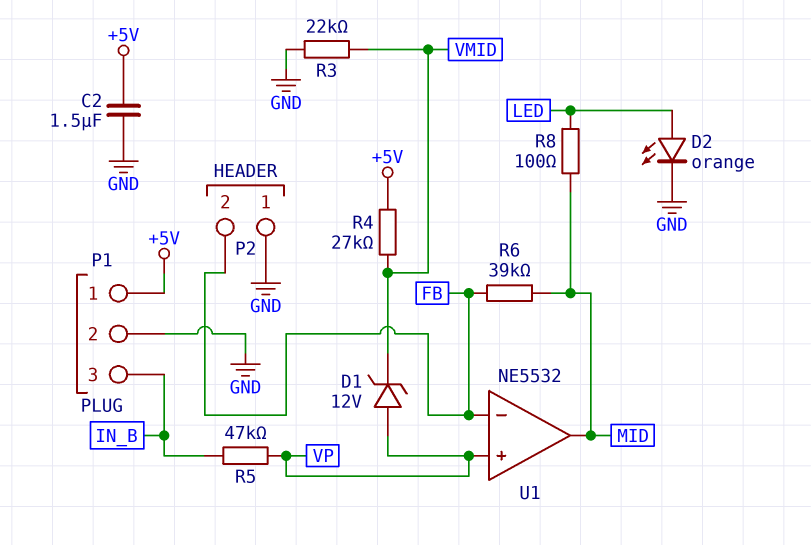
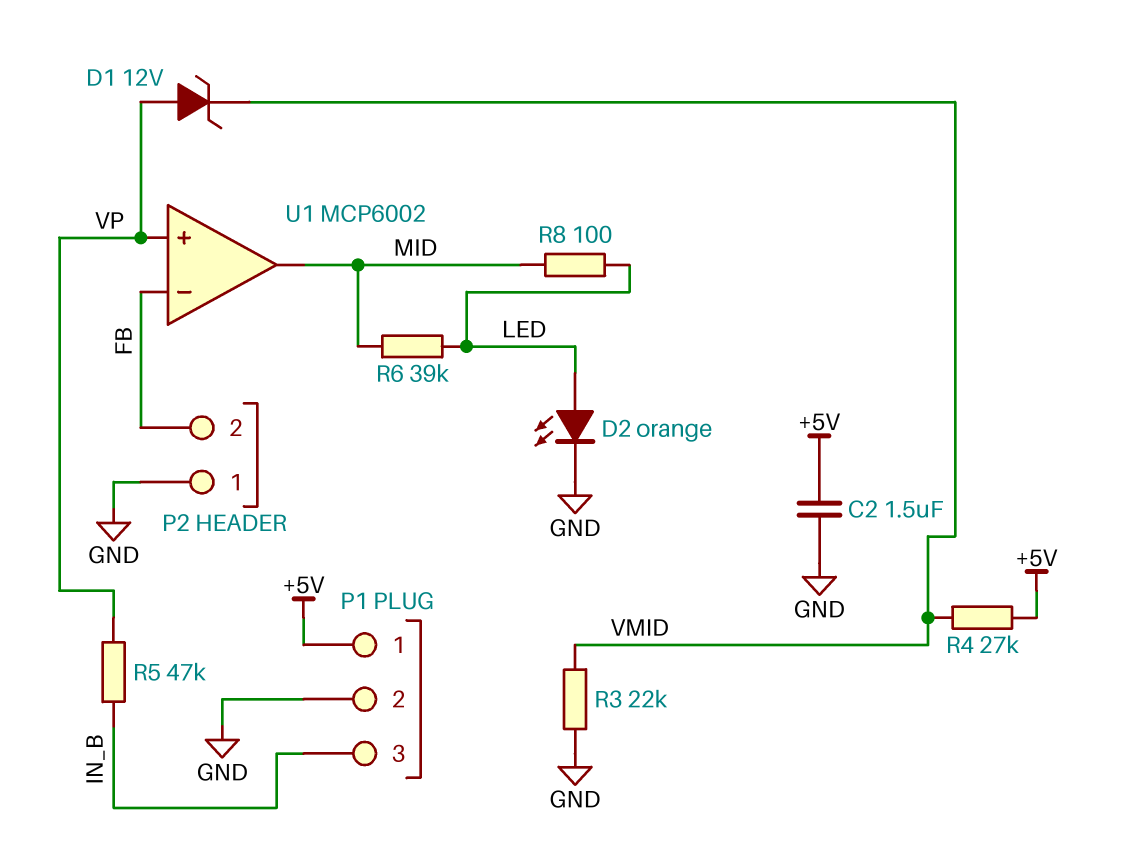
R6: 39k (FB, MID) -> 39k (LED, MID)
U1: NE5532 -> MCP6002

